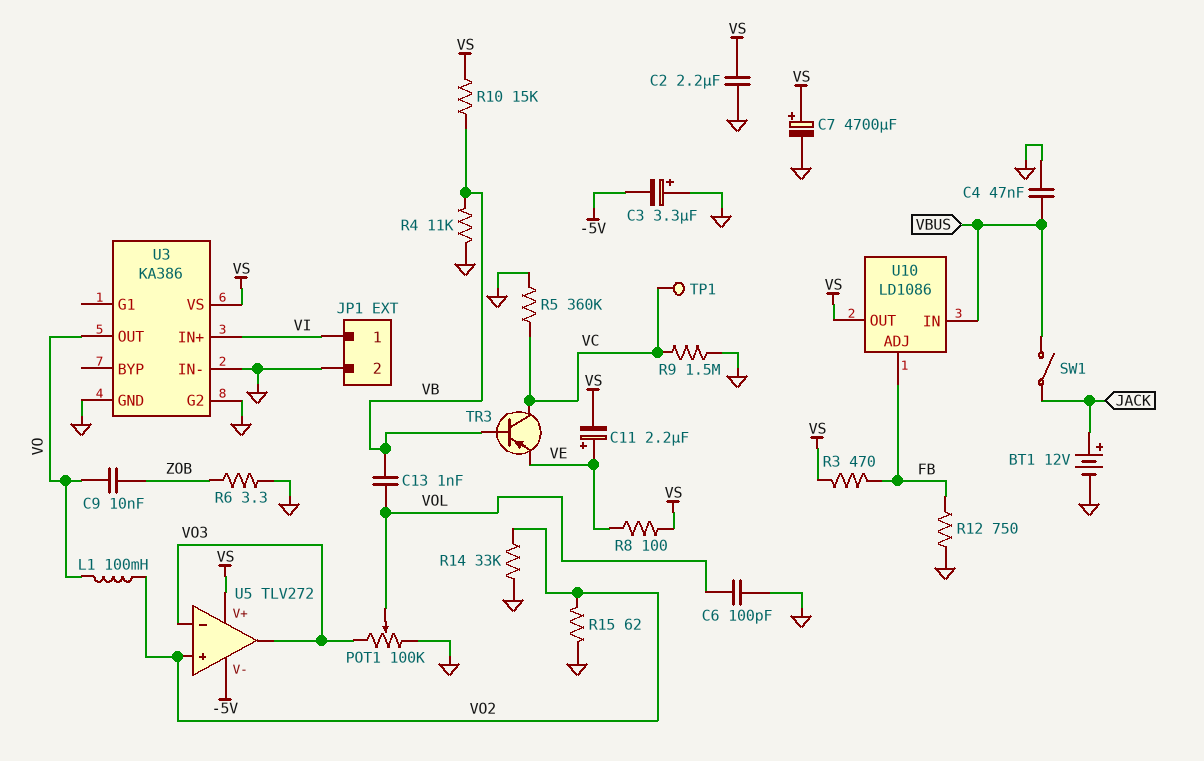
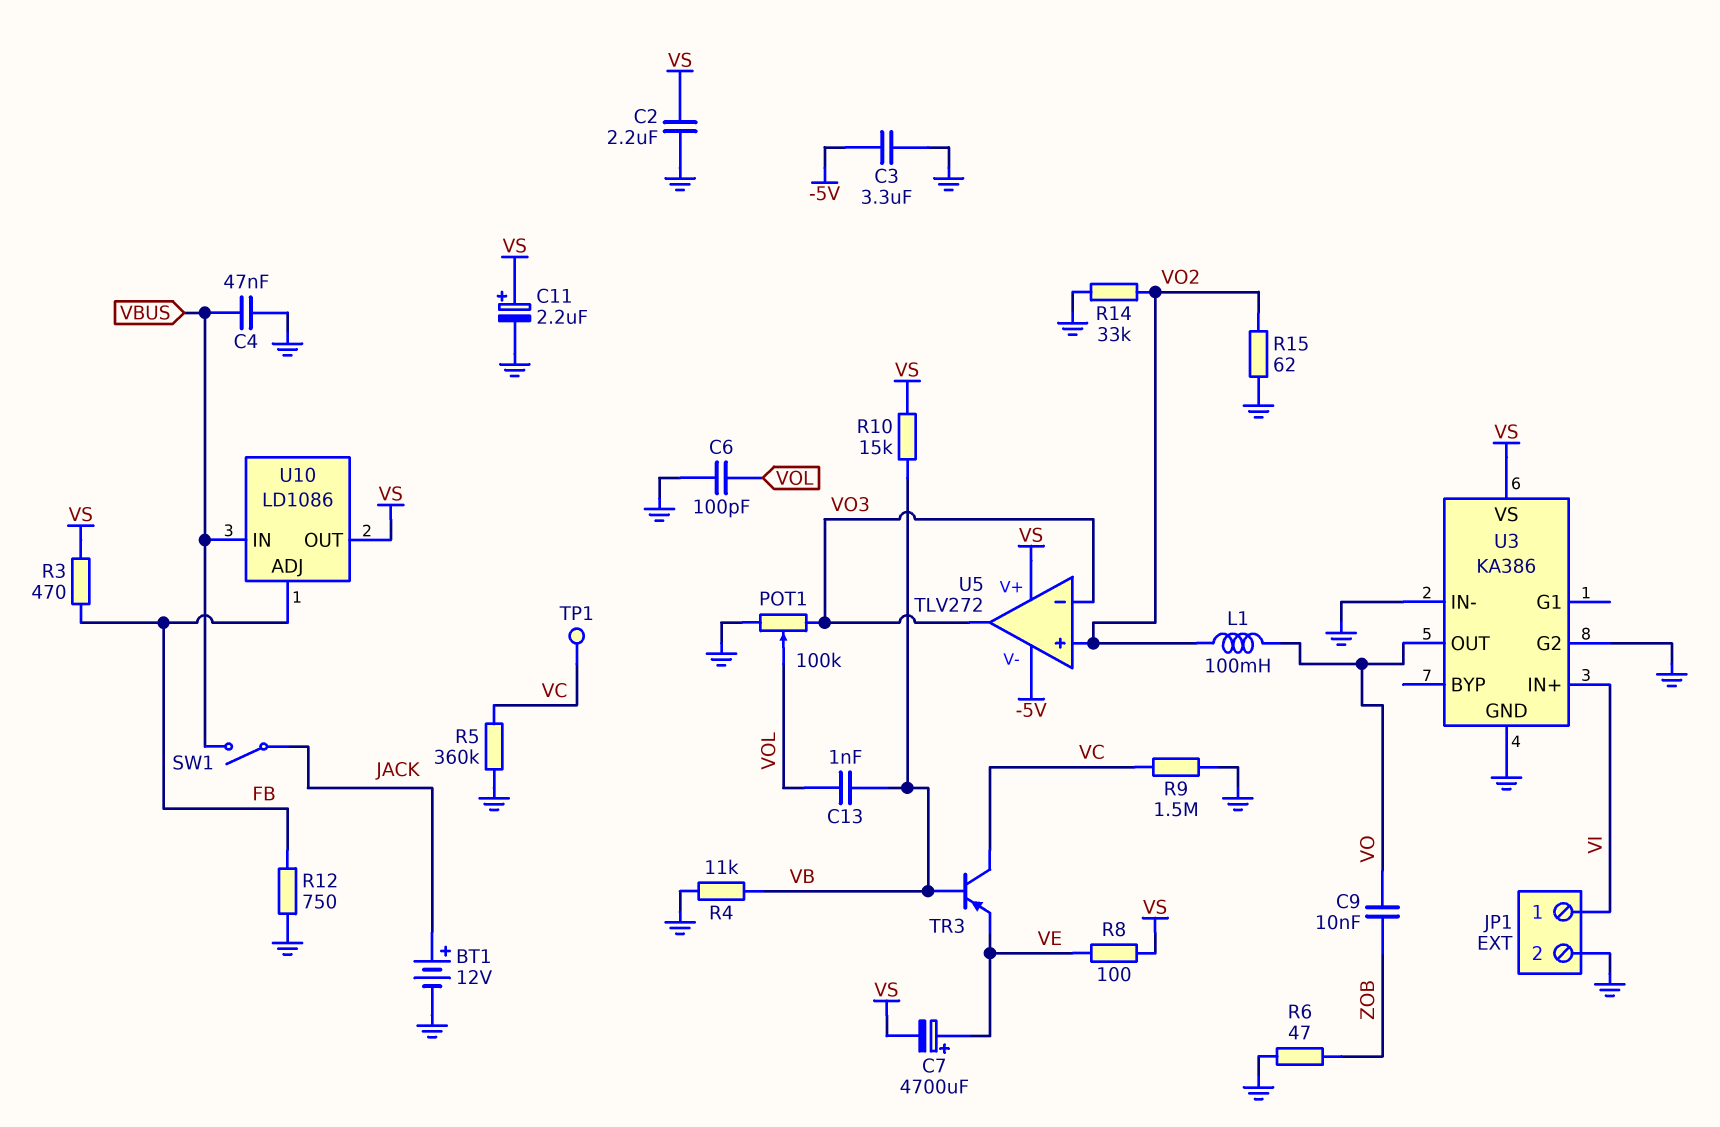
C3: 3.3uF (plus GND, minus -5V) -> 3.3uF (-5V, GND)
C7: 4700uF (plus VS, minus GND) -> 4700uF (plus VE, minus VS)
C11: 2.2uF (plus VE, minus VS) -> 2.2uF (plus VS, minus GND)
R6: 3.3 (GND, ZOB) -> 47 (GND, ZOB)

